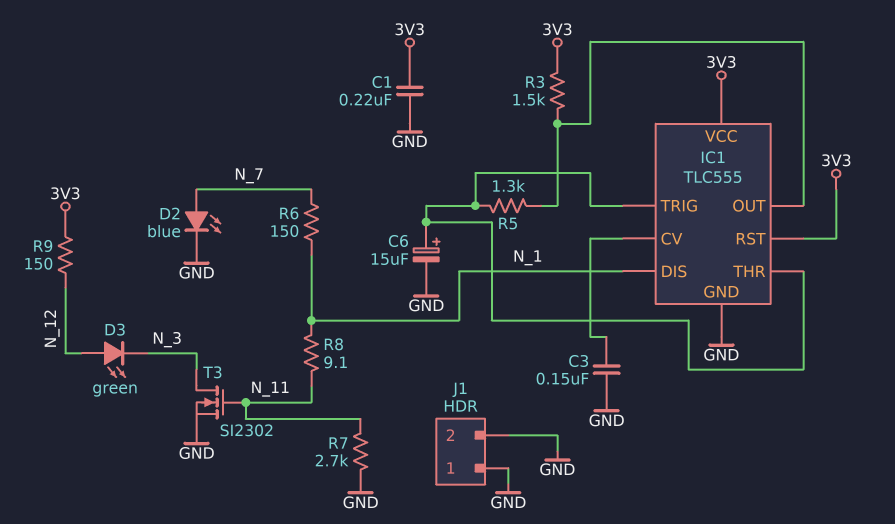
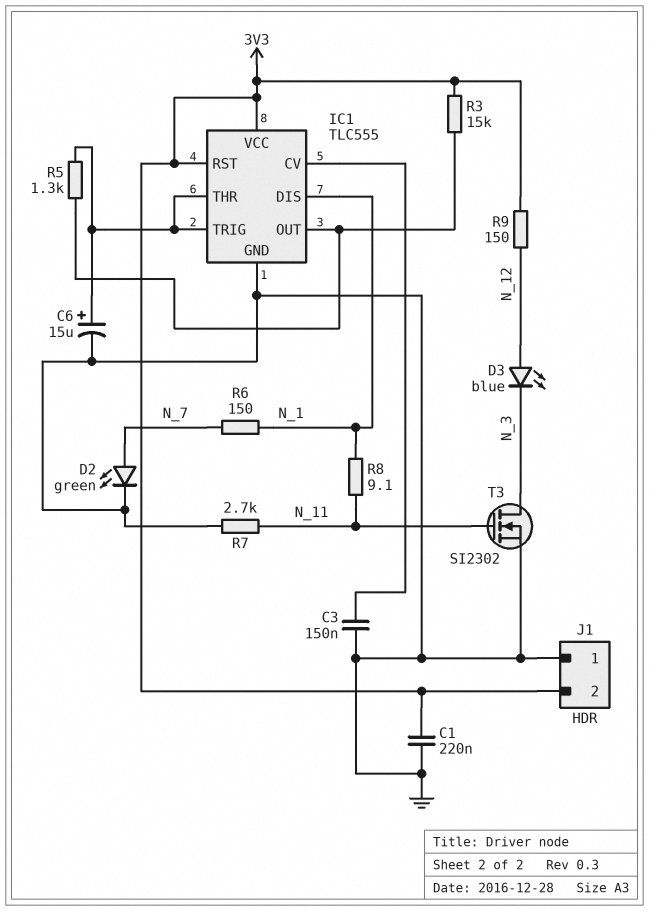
D2: LED blue (A N_7, K GND) -> LED green (A N_7, K GND)
D3: LED green (A N_12, K N_3) -> LED blue (A N_12, K N_3)
J1 pin 2: GND -> 3V3
R3: 1.5k (3V3, IC1/OUT) -> 15k (3V3, IC1/OUT)

